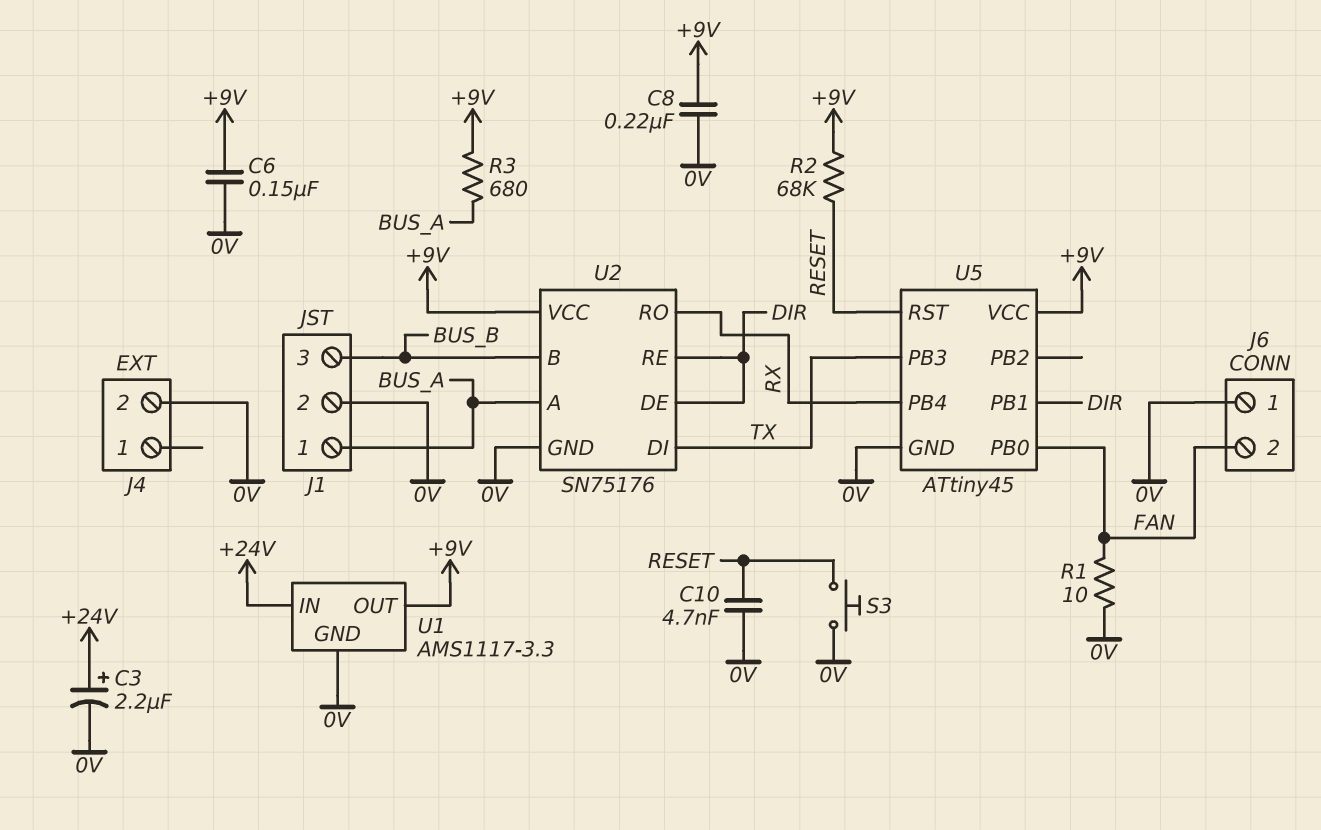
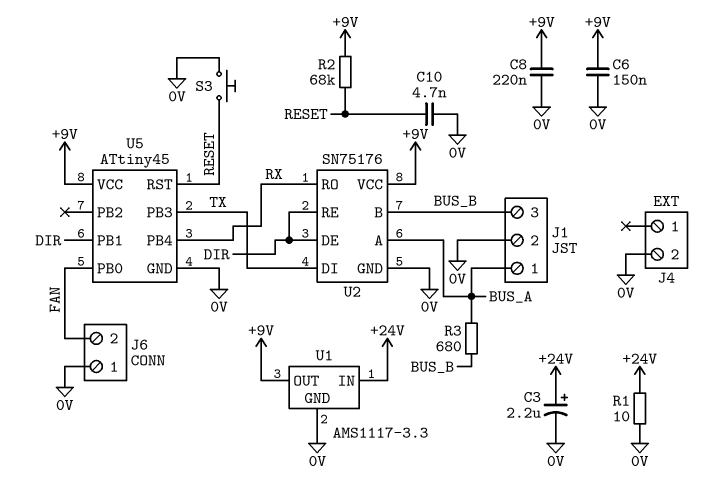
R1: 10 (0V, FAN) -> 10 (+24V, 0V)
R3: 680 (+9V, BUS_A) -> 680 (BUS_A, BUS_B)

